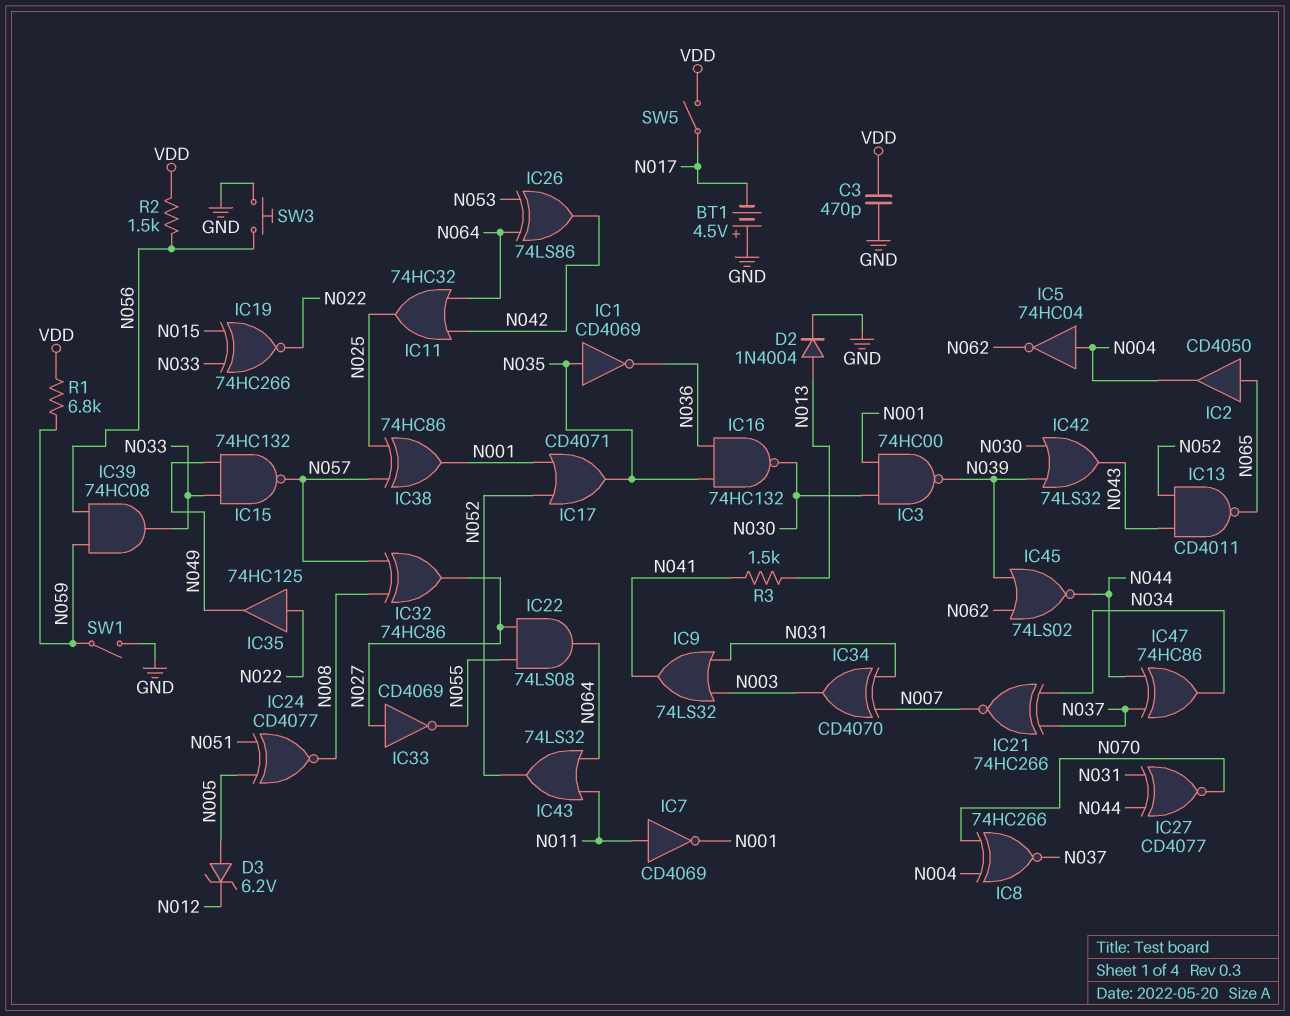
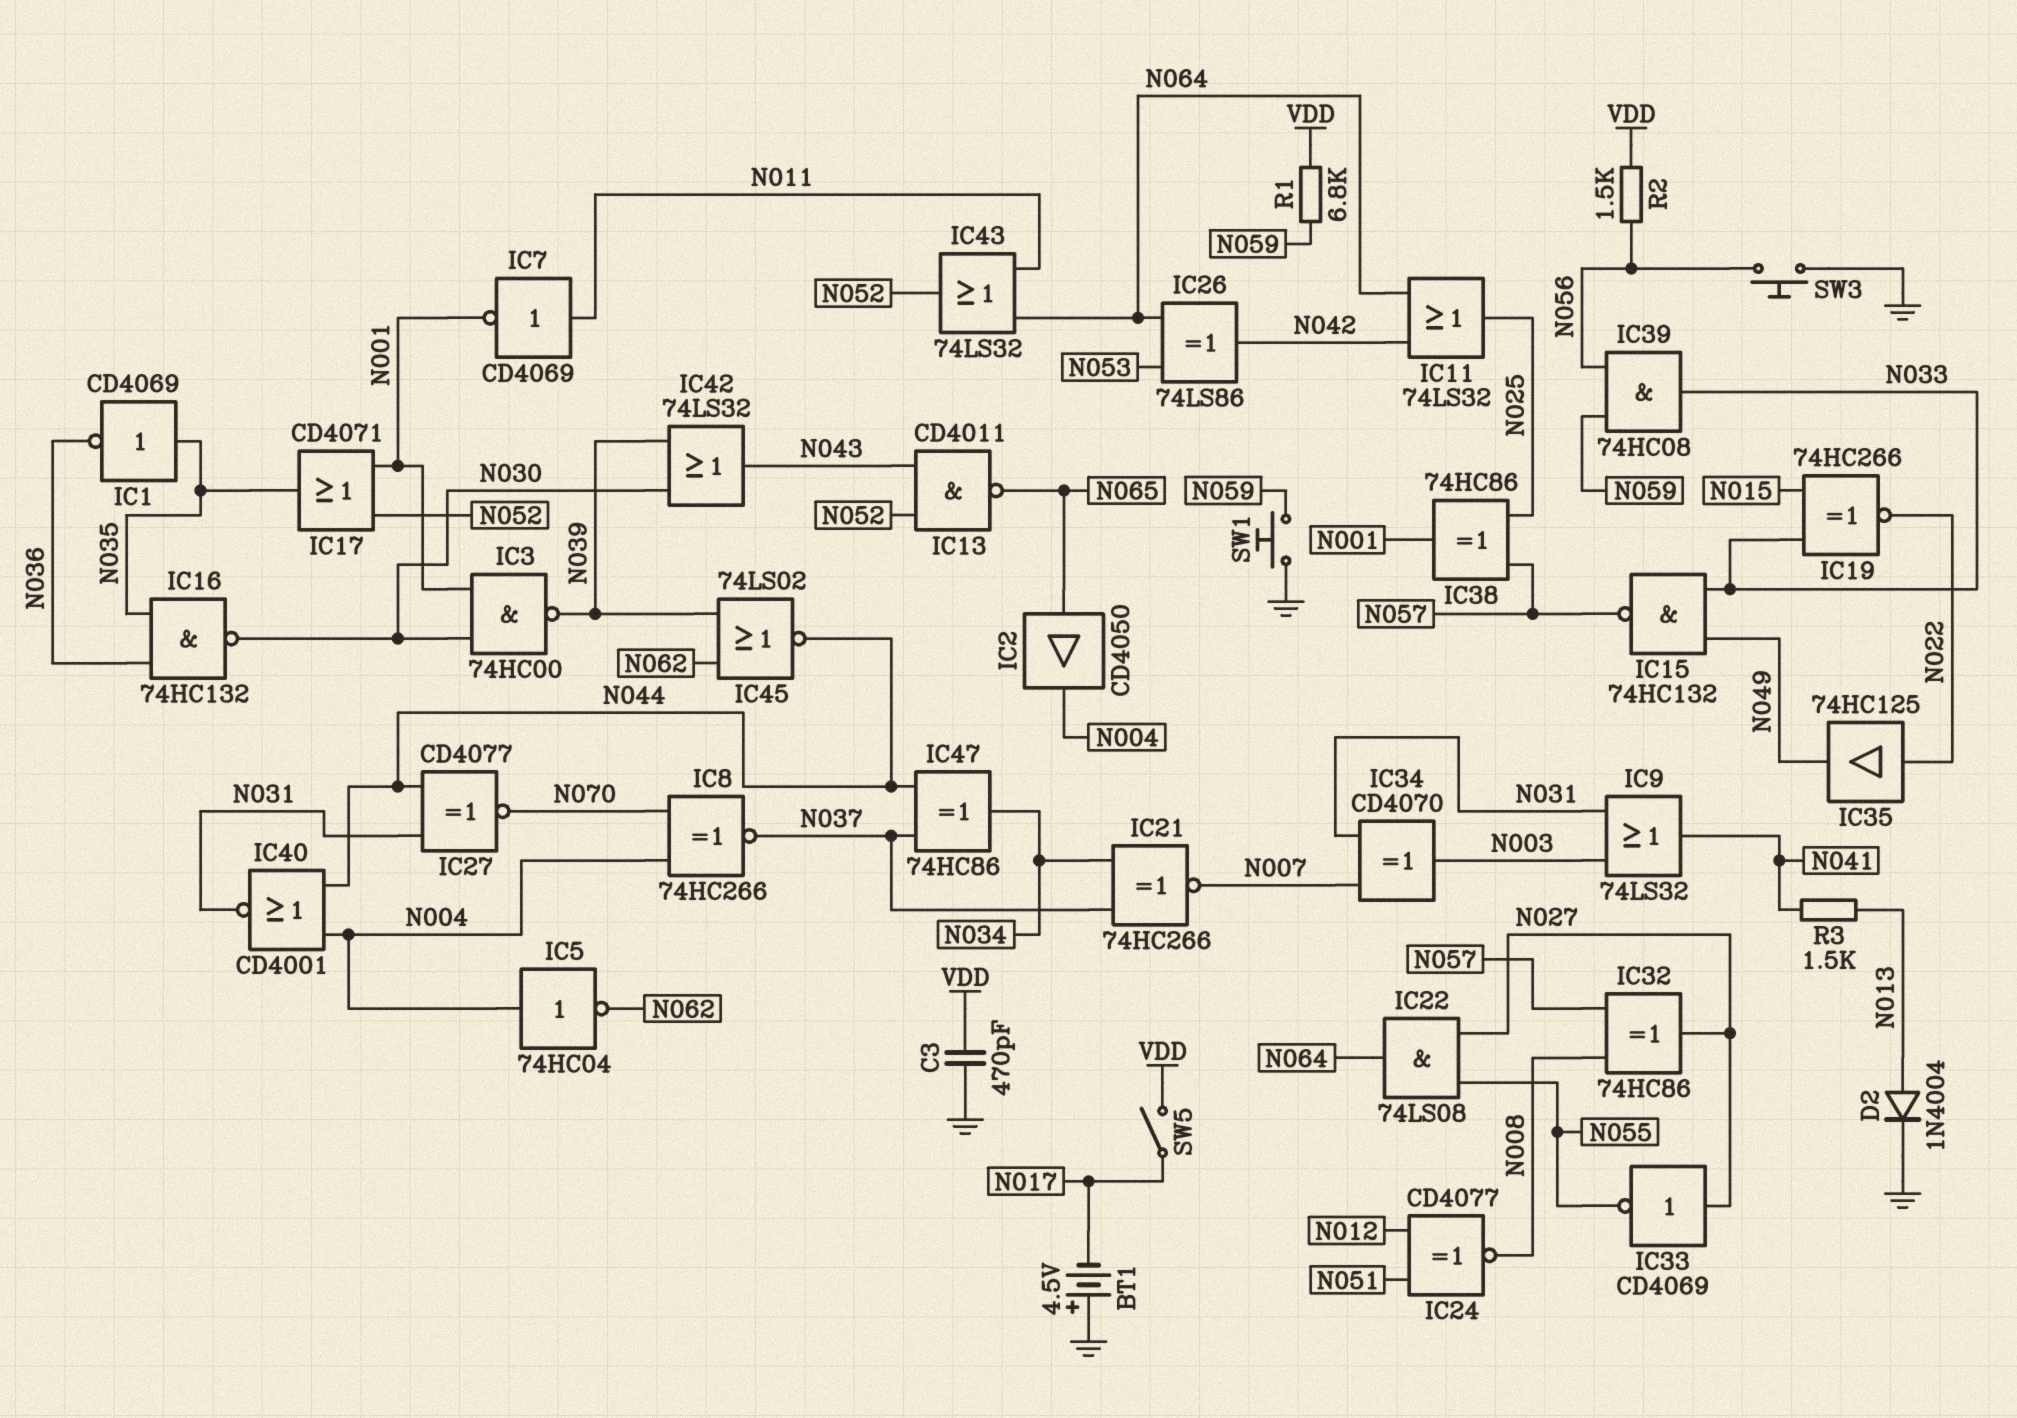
D3: zener 6.2V (A N005, K N012) -> none
IC11: OR 74HC32 (in N042, in N064, out N025) -> OR 74LS32 (in N042, in N064, out N025)
IC24: XNOR CD4077 (in N005, in N051, out N008) -> XNOR CD4077 (in N012, in N051, out N008)
IC40: none -> NOR CD4001 (in N004, in N044, out N031)
SW1: switch (GND, N059) -> button (GND, N059)

